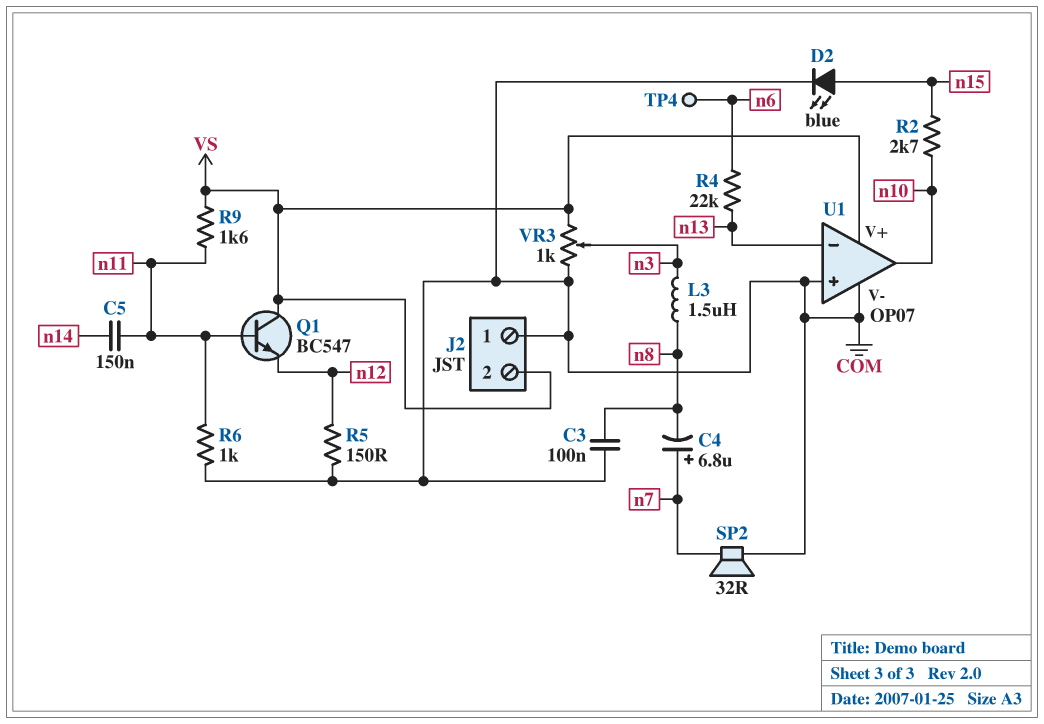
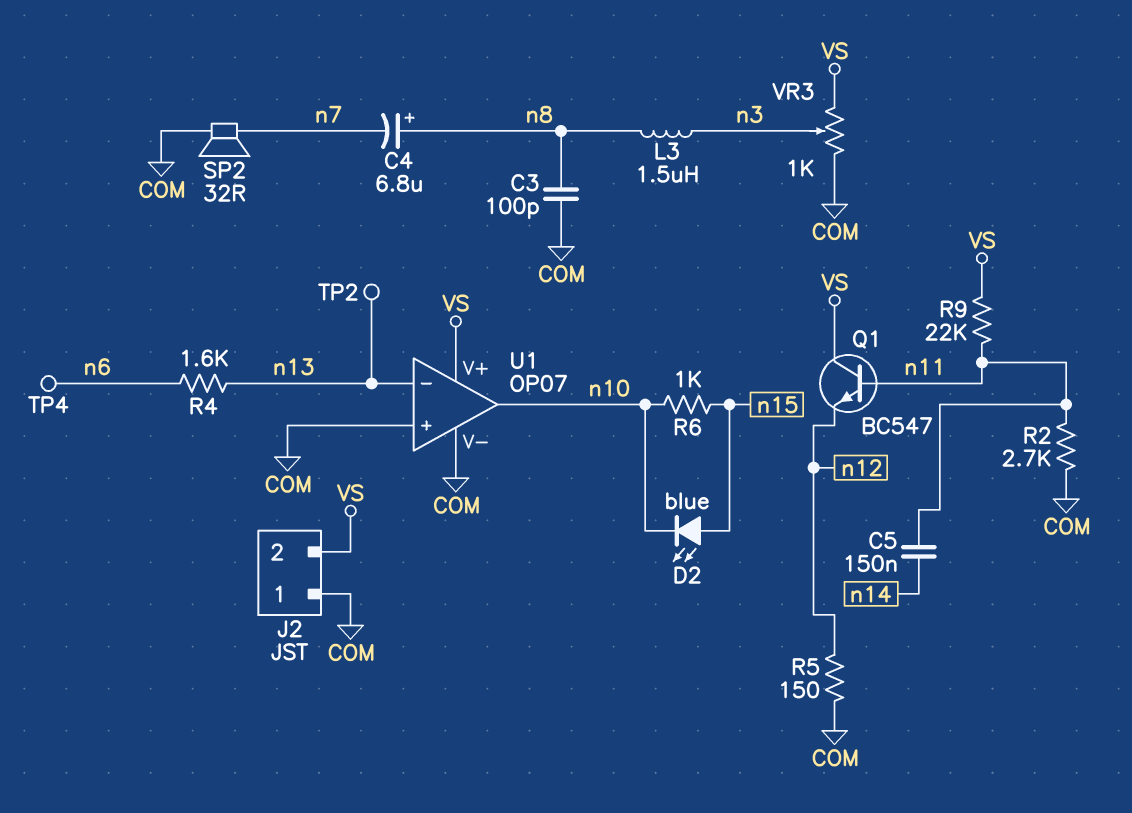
C3: 100nF (COM, n8) -> 100pF (COM, n8)
C4: 6.8uF (plus n7, minus n8) -> 6.8uF (plus n8, minus n7)
D2: LED blue (A n15, K COM) -> LED blue (A n15, K n10)
R2: 2.7k (n10, n15) -> 2.7k (COM, n11)
R4: 22k (n6, n13) -> 1.6k (n6, n13)
R6: 1k (COM, n11) -> 1k (n10, n15)
R9: 1.6k (VS, n11) -> 22k (VS, n11)
TP2: none -> test point (n13)

